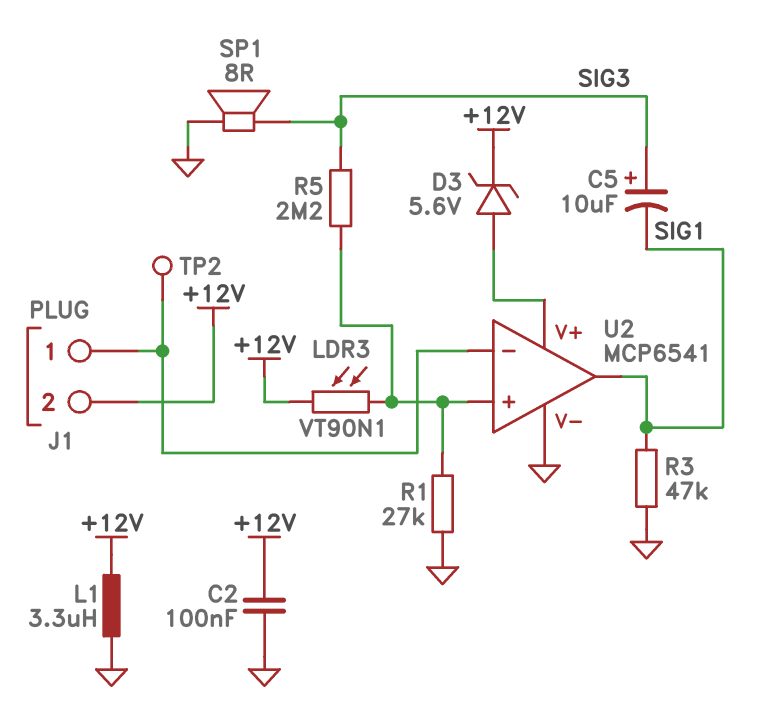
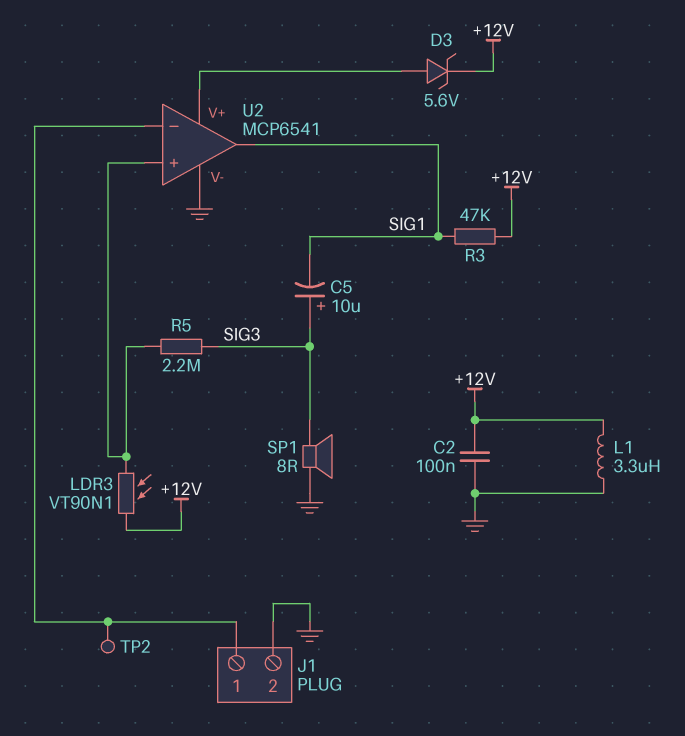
J1 pin 2: +12V -> GND
R1: 27k (GND, U2/in+) -> none
R3: 47k (GND, SIG1) -> 47k (+12V, SIG1)

